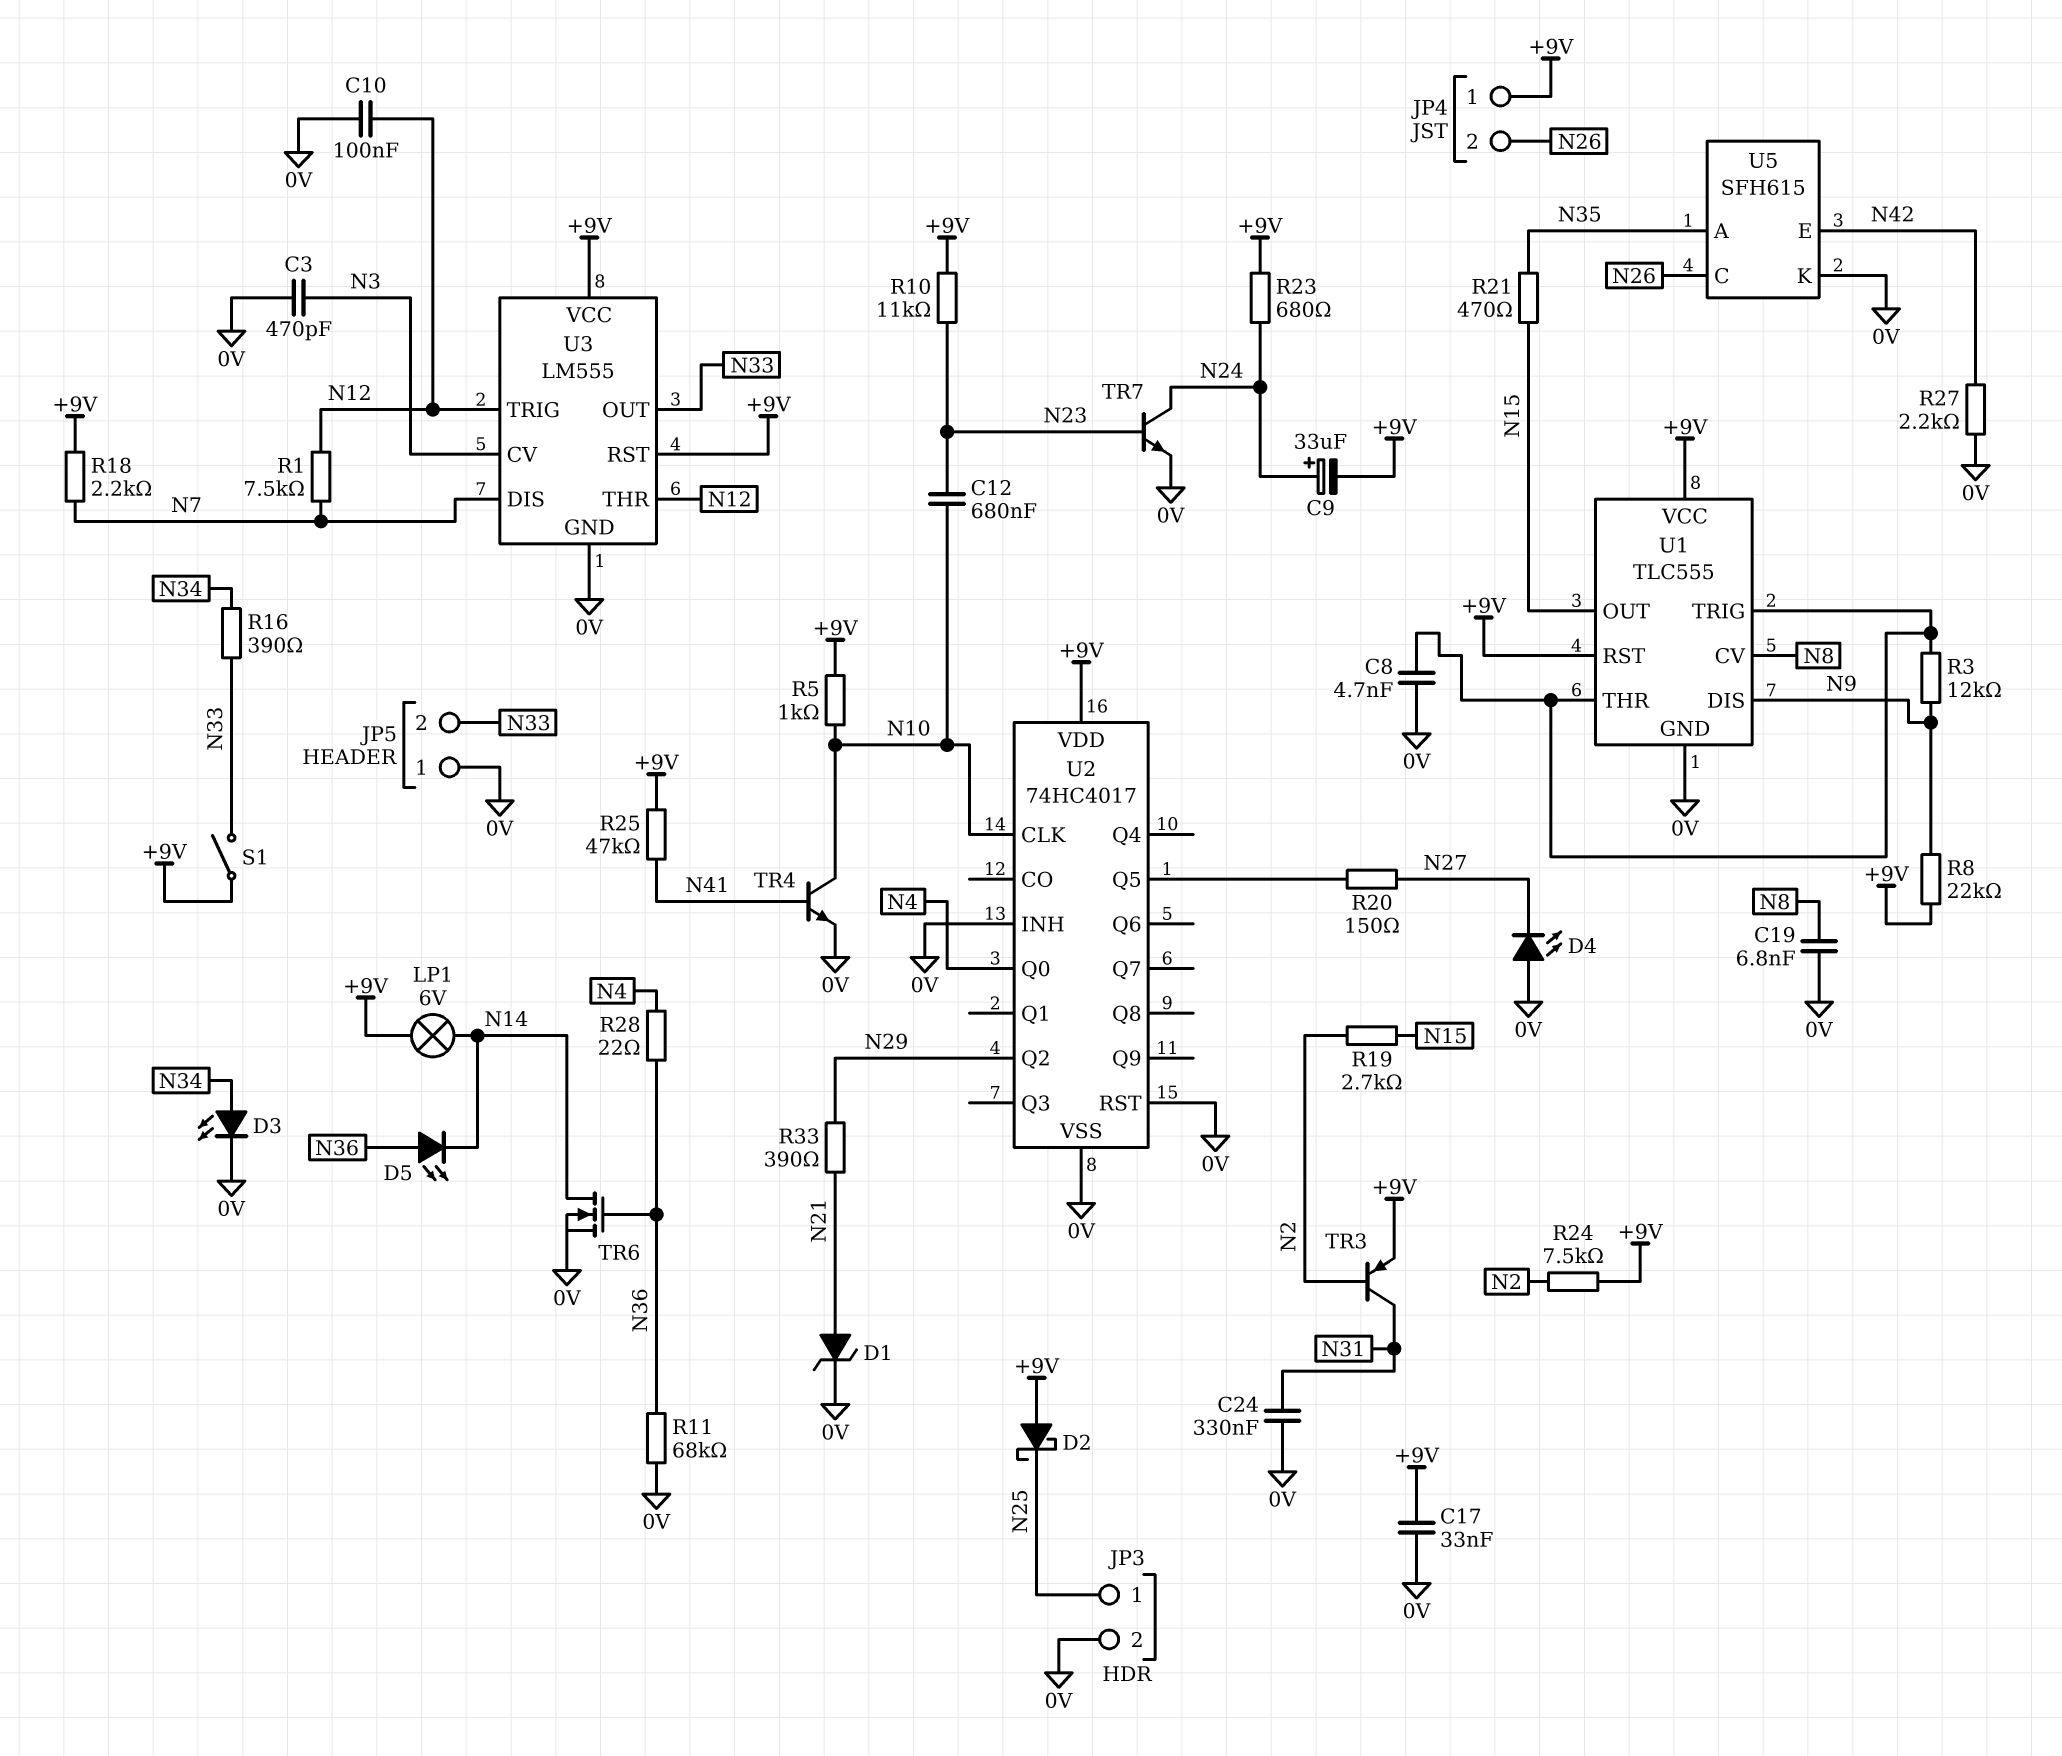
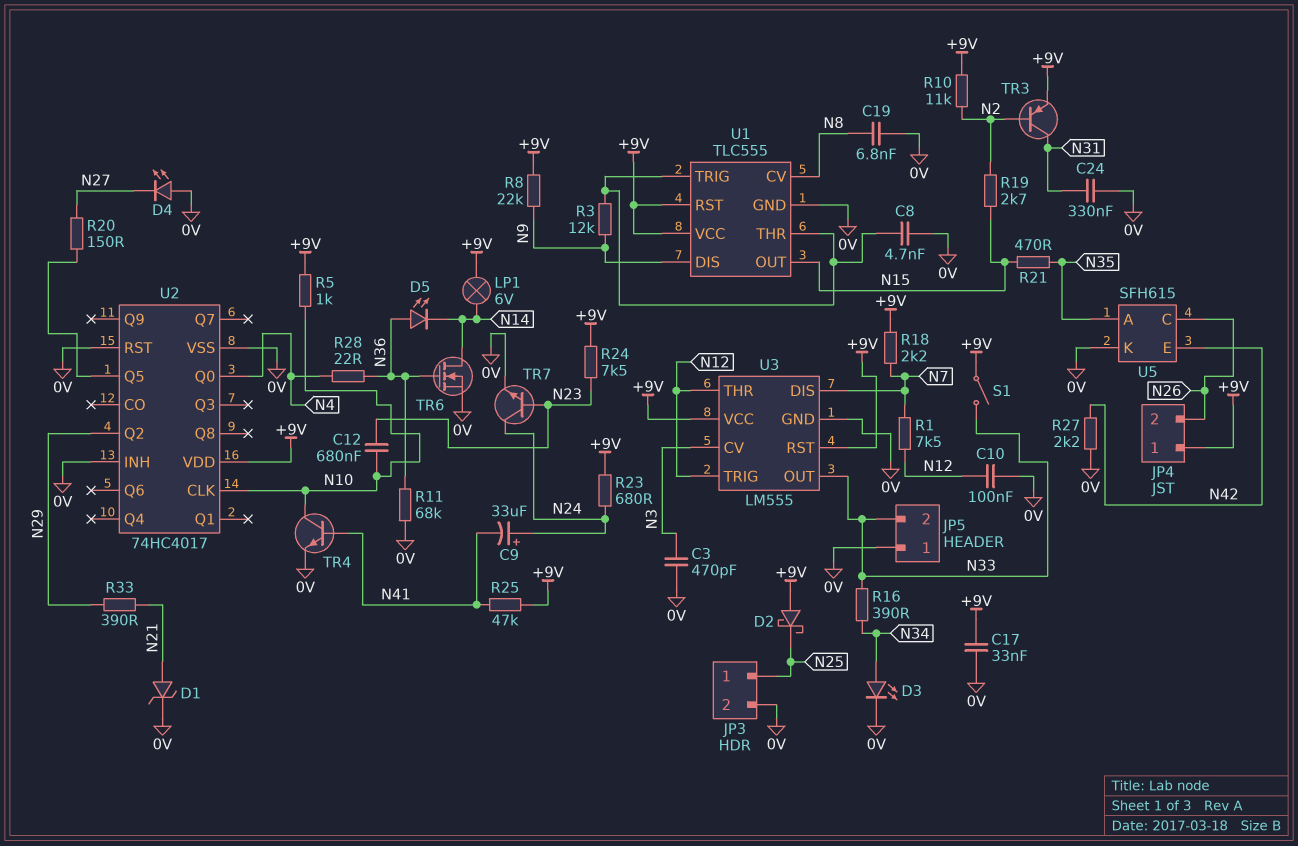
C9: 33uF (plus N24, minus +9V) -> 33uF (plus N24, minus N41)
R10: 11k (+9V, N23) -> 11k (+9V, N2)
R24: 7.5k (+9V, N2) -> 7.5k (+9V, N23)

